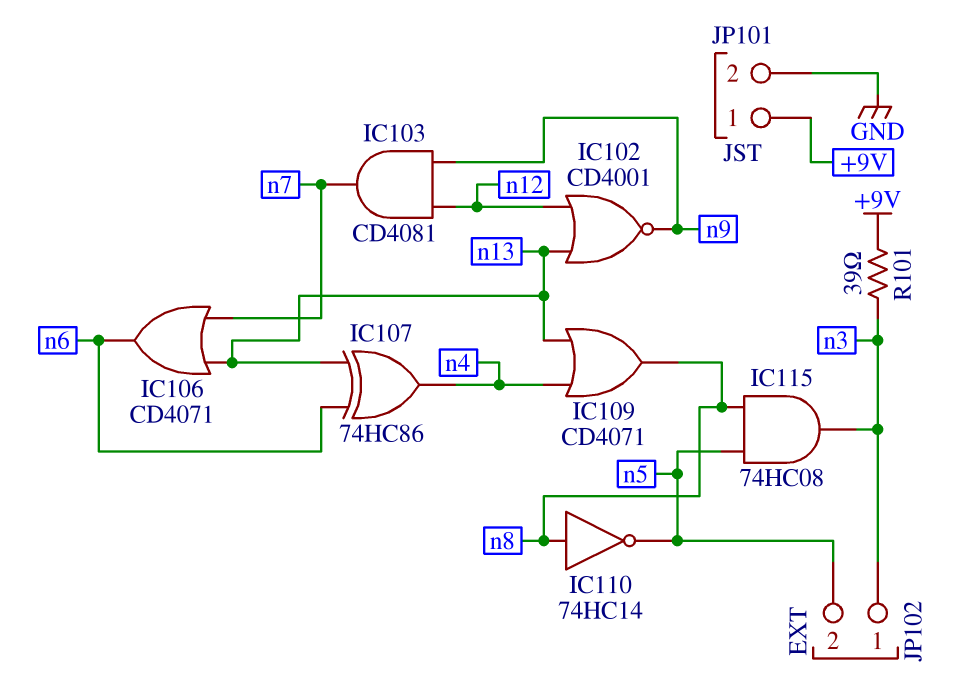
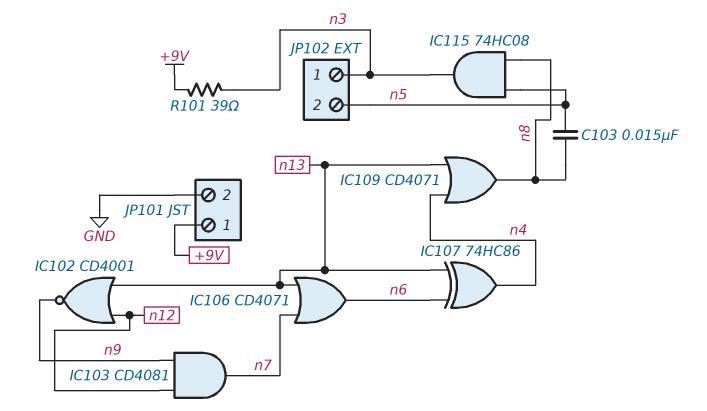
C103: none -> 15nF (n5, n8)
IC110: NOT 74HC14 (in n8, out n5) -> none

